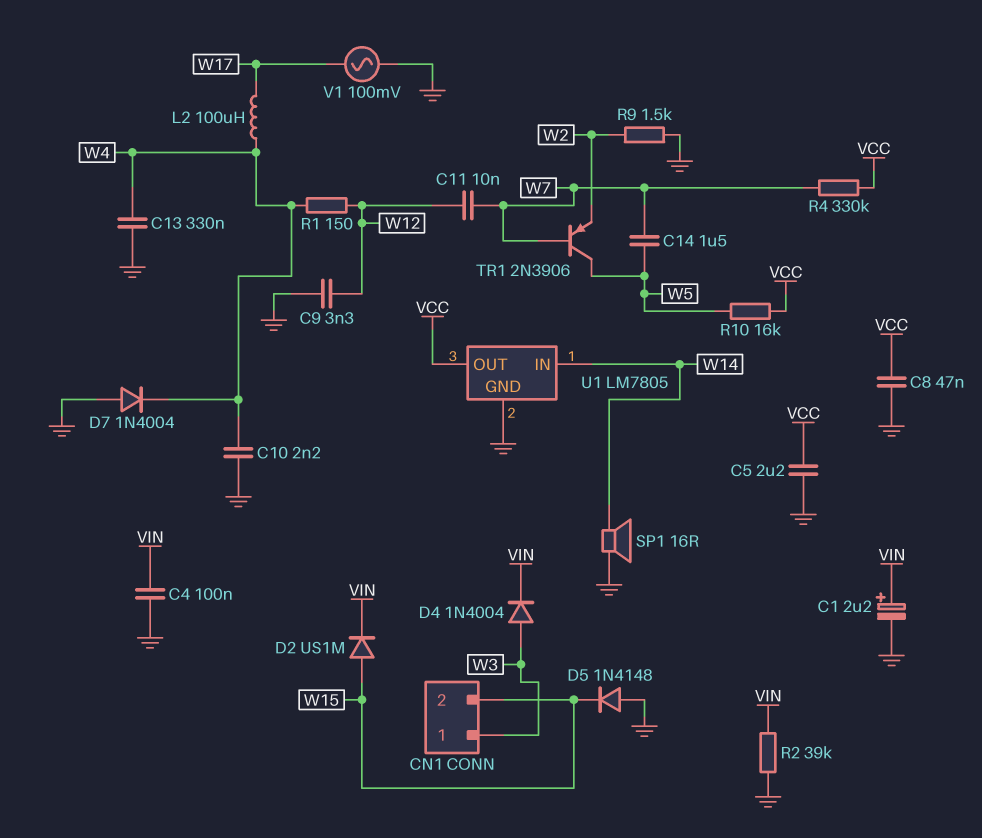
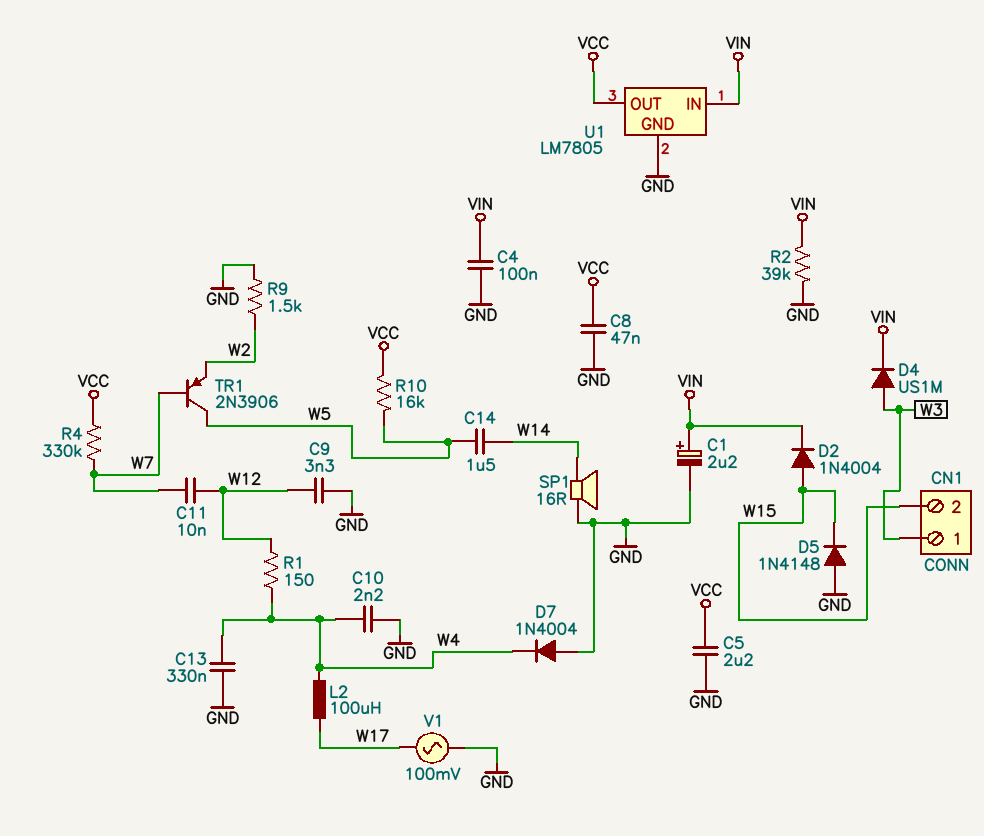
C14: 1.5uF (W5, W7) -> 1.5uF (W5, W14)
D2: diode US1M (A W15, K VIN) -> diode 1N4004 (A W15, K VIN)
D4: diode 1N4004 (A W3, K VIN) -> diode US1M (A W3, K VIN)
U1 pin IN: W14 -> VIN

